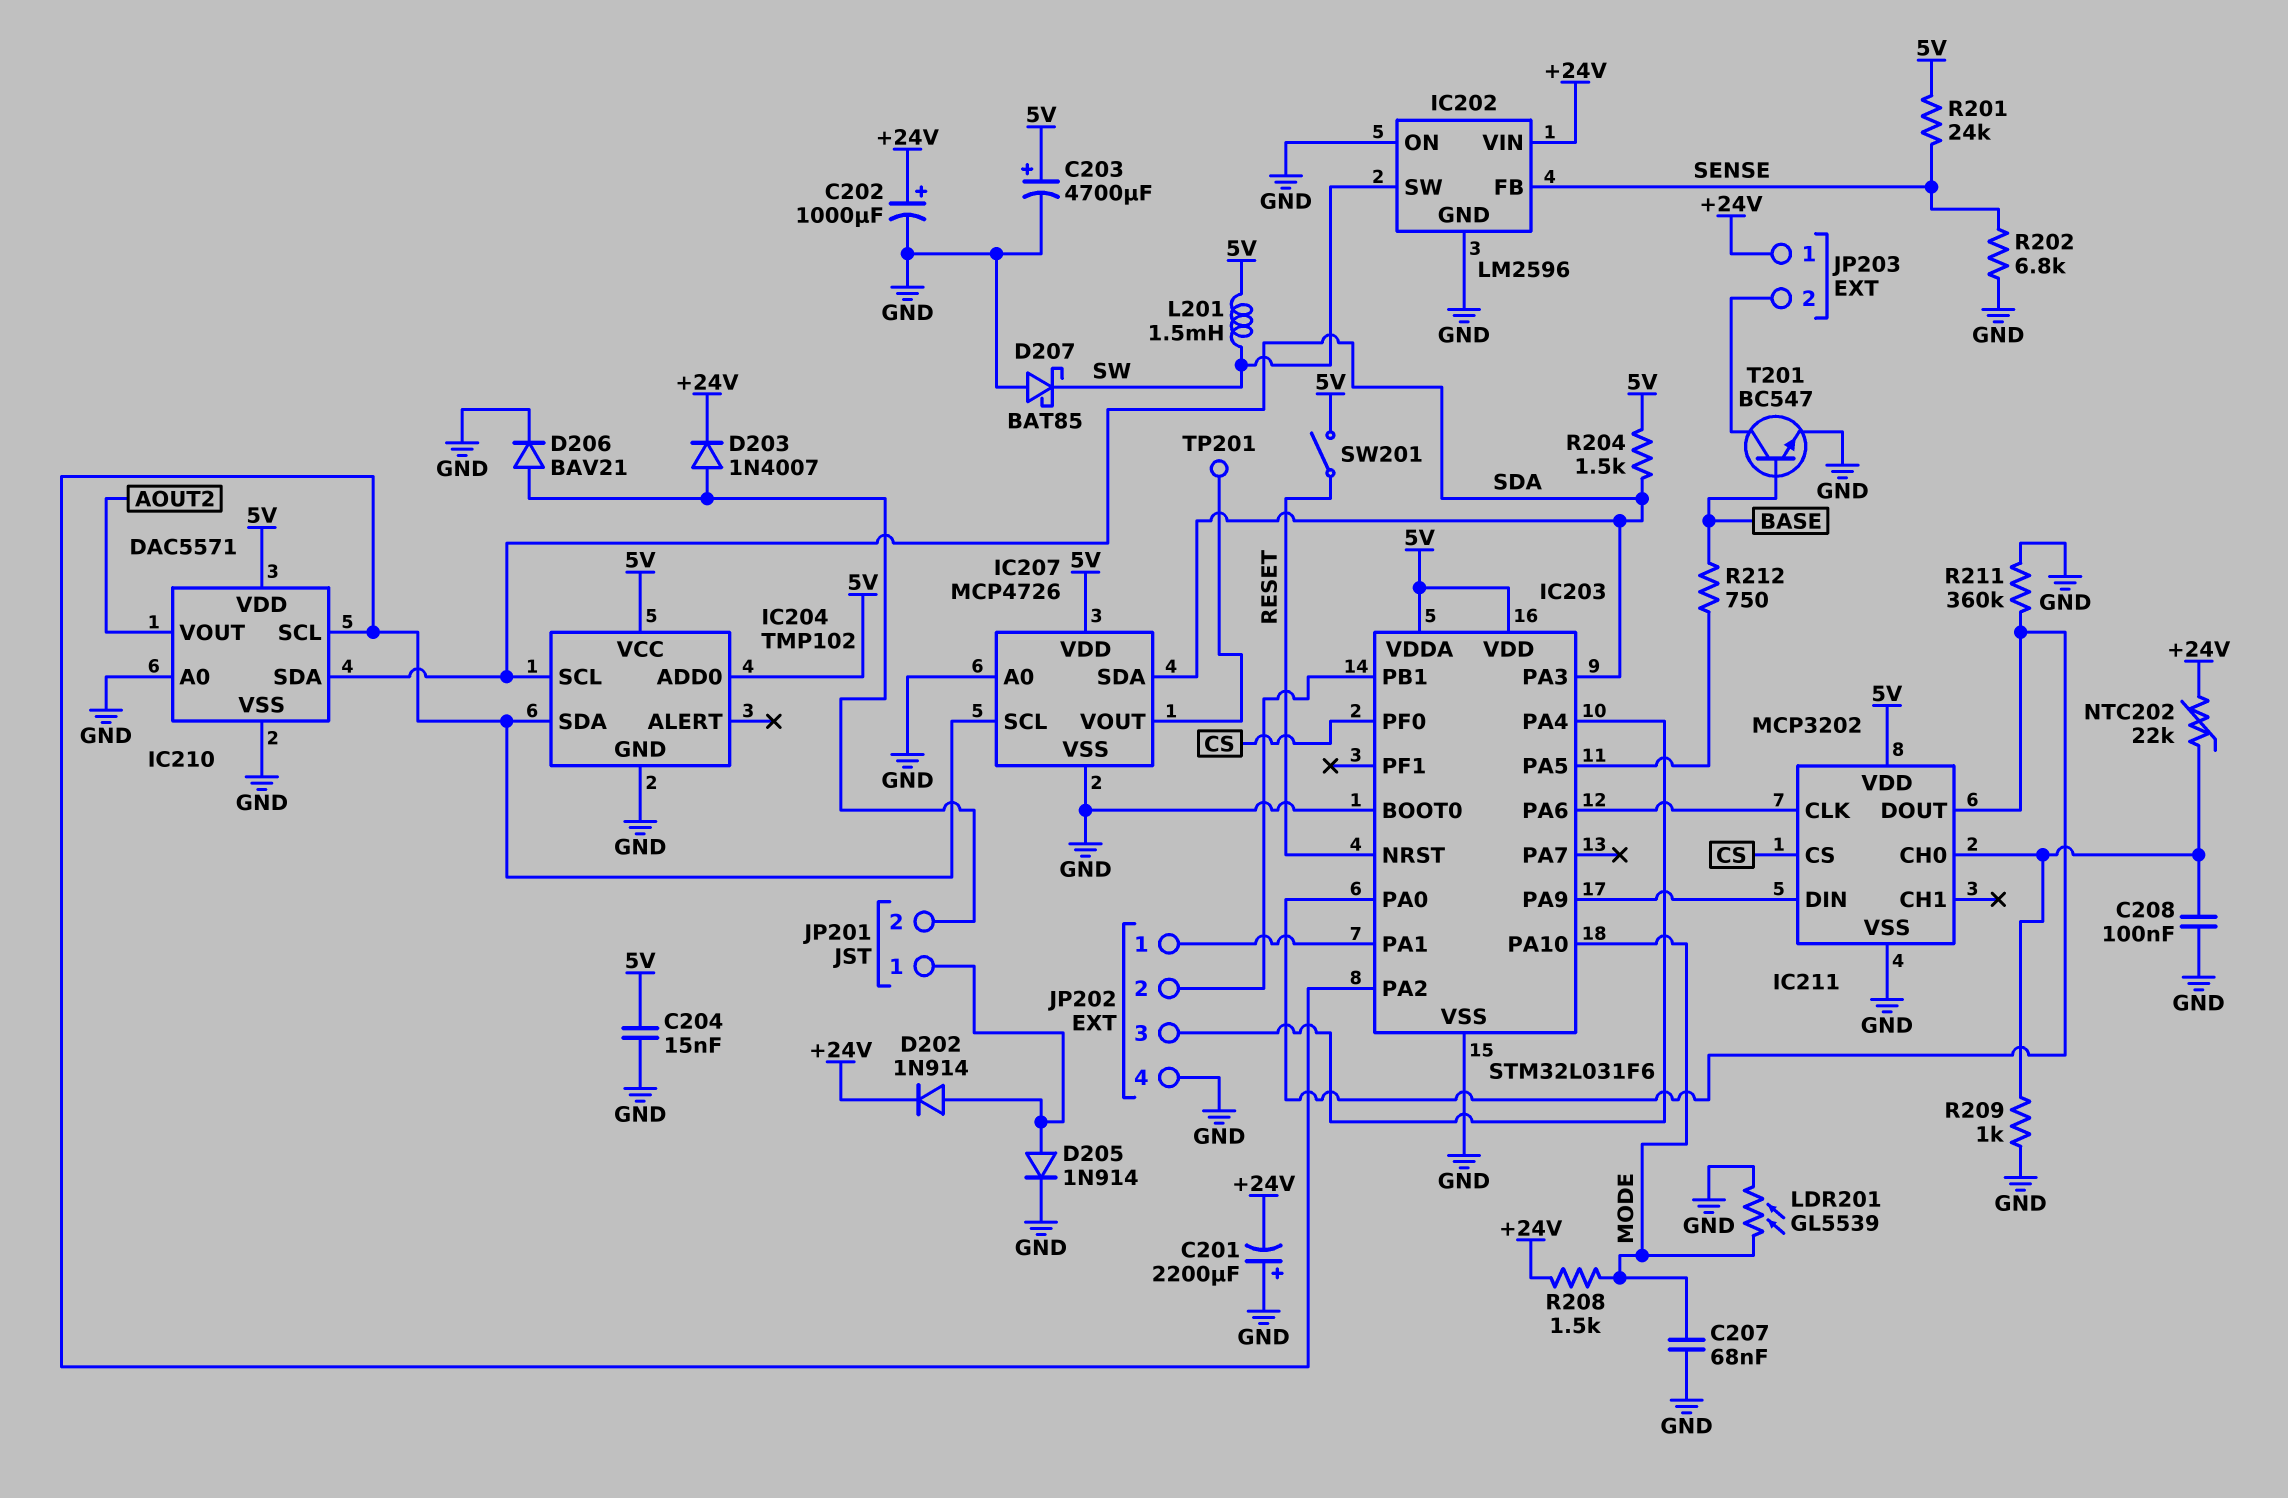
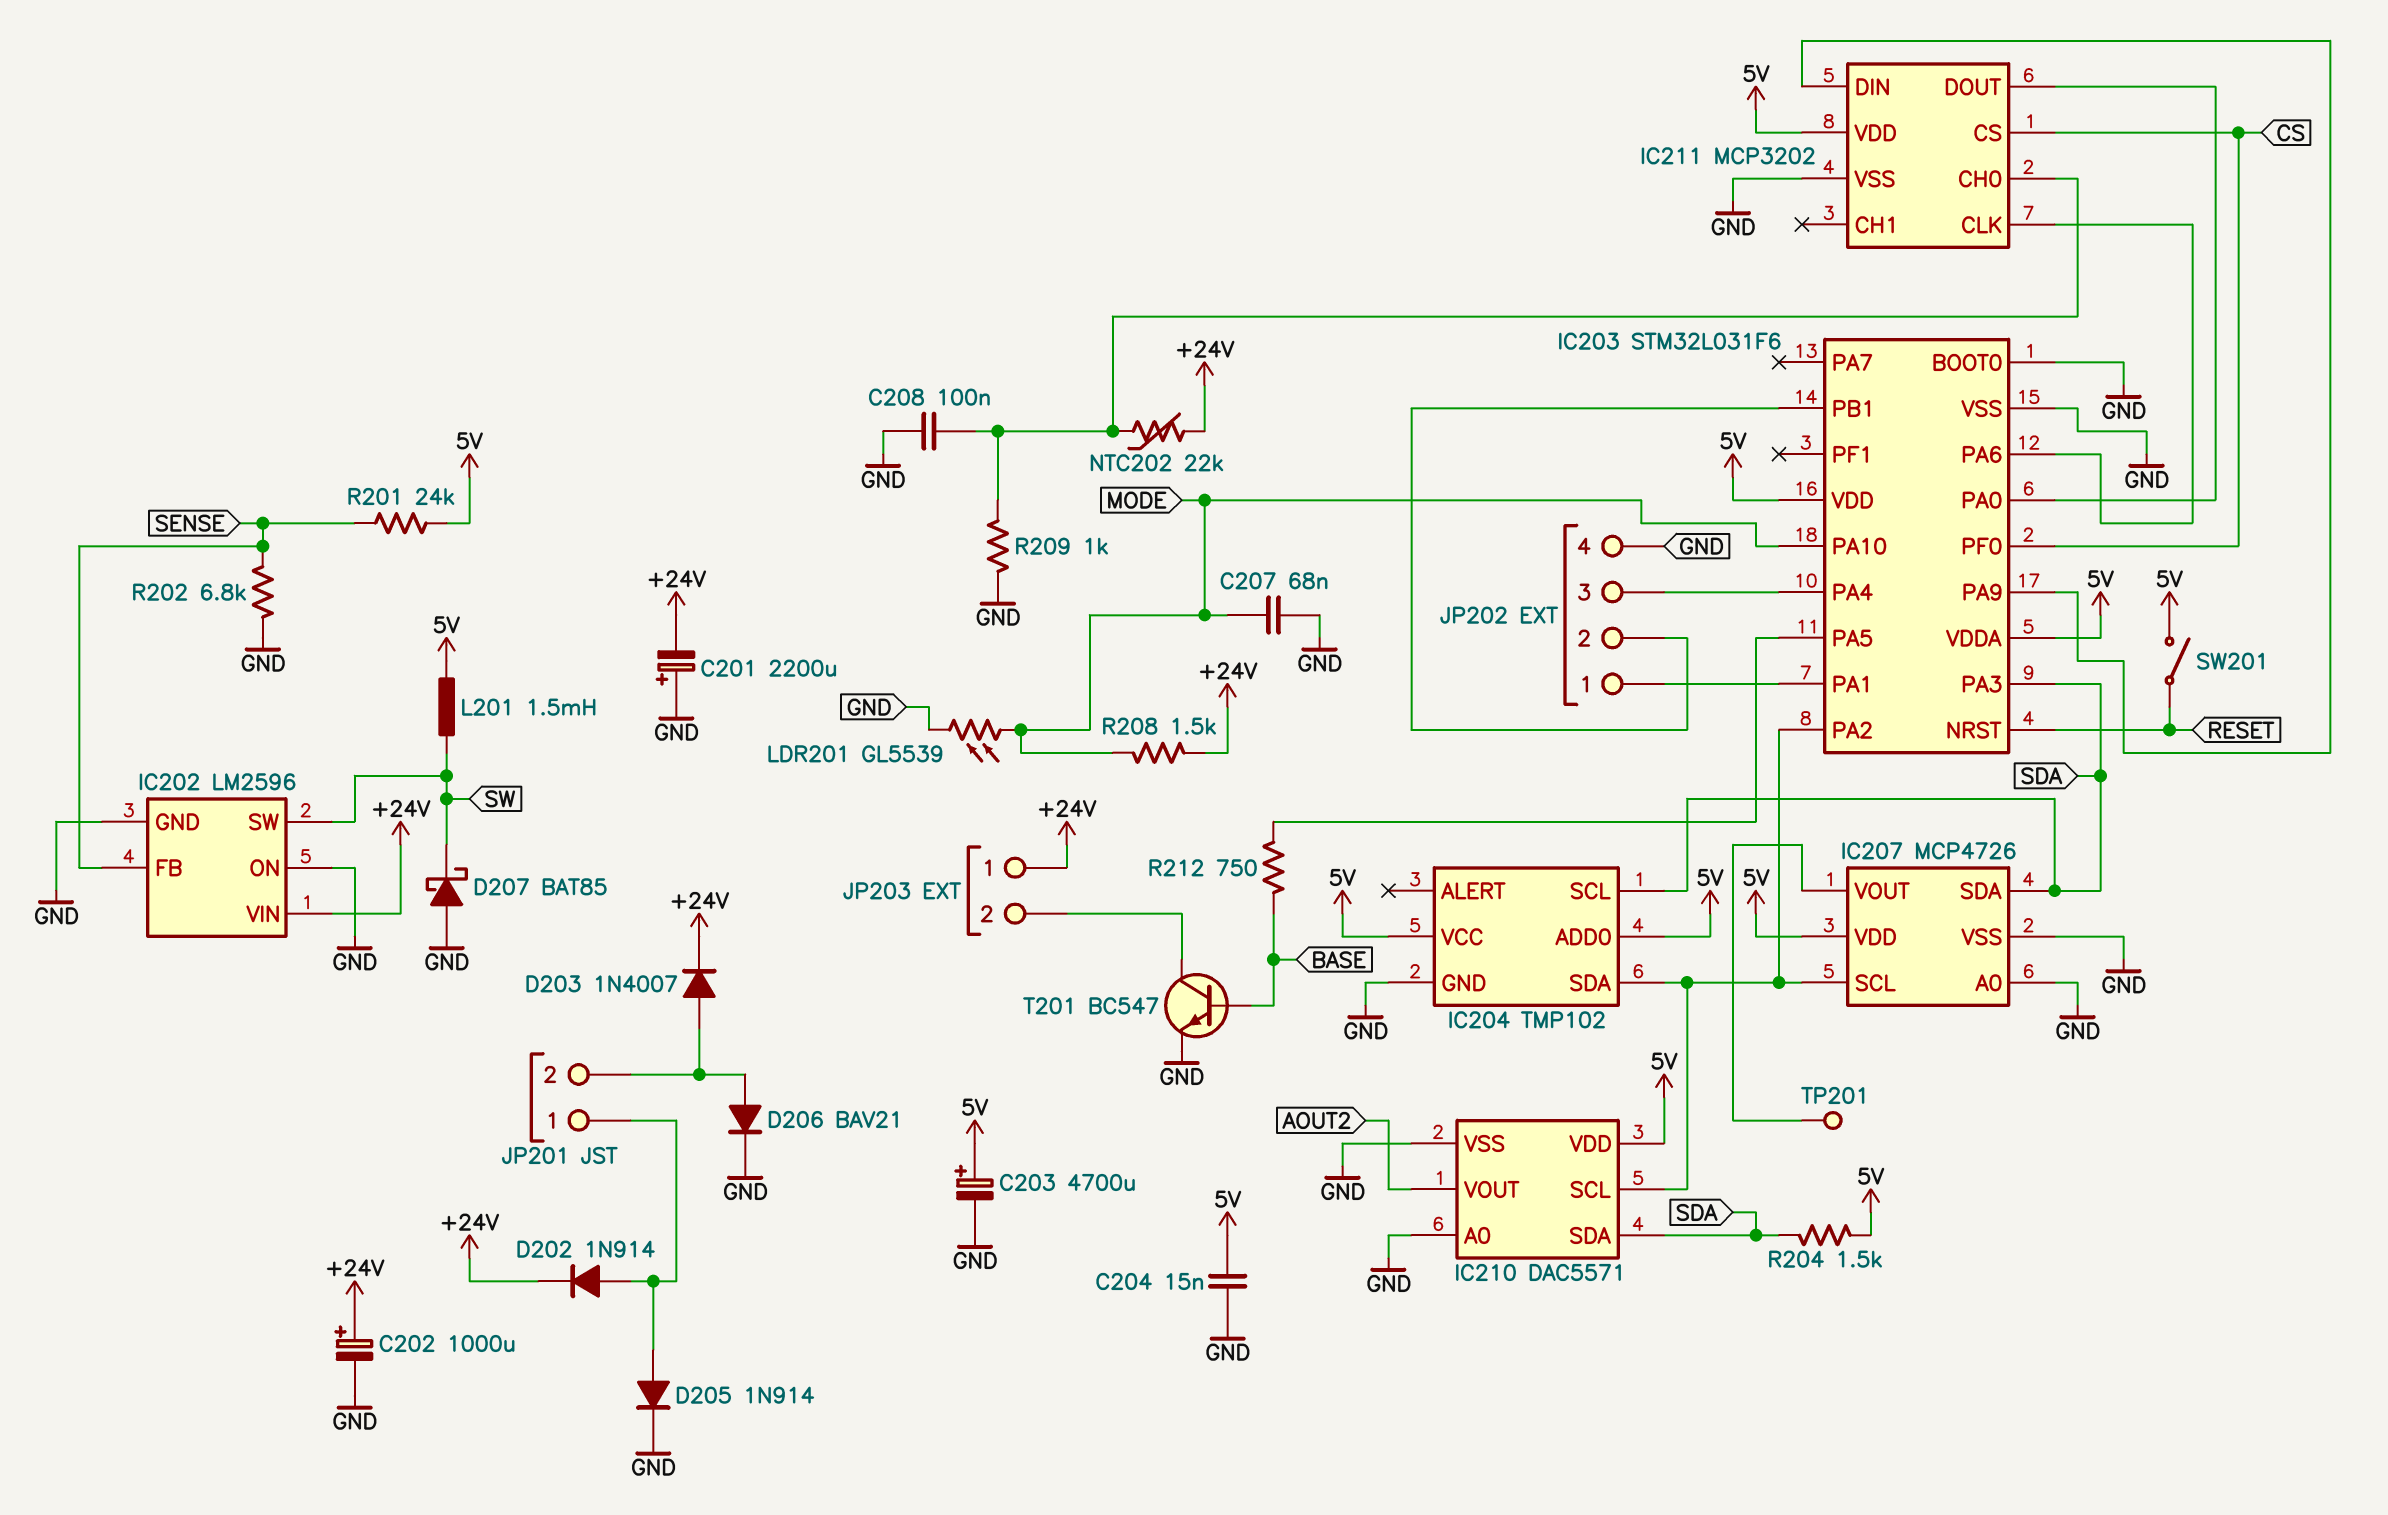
R211: 360k (GND, IC203/PA0) -> none

